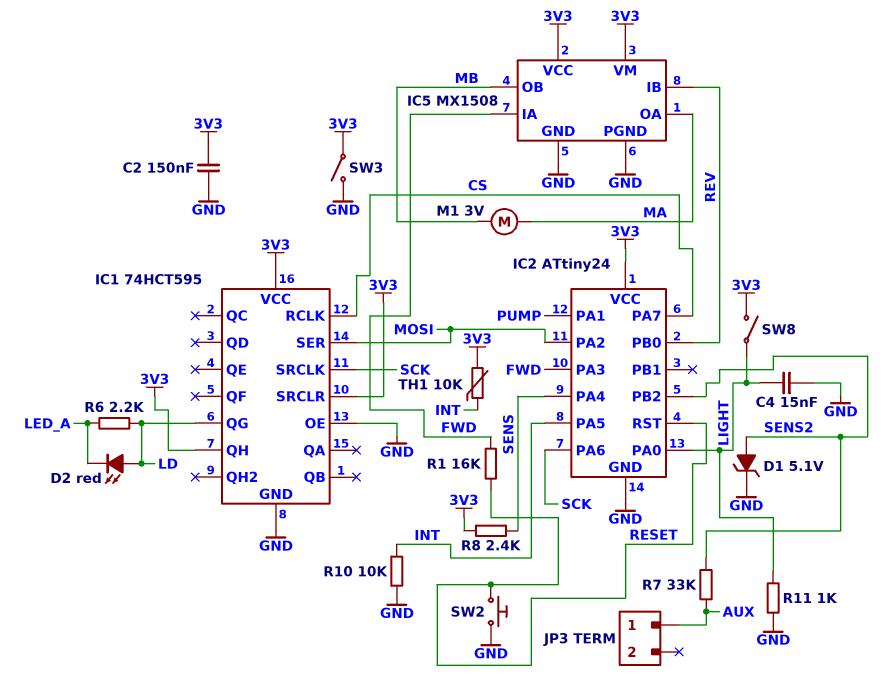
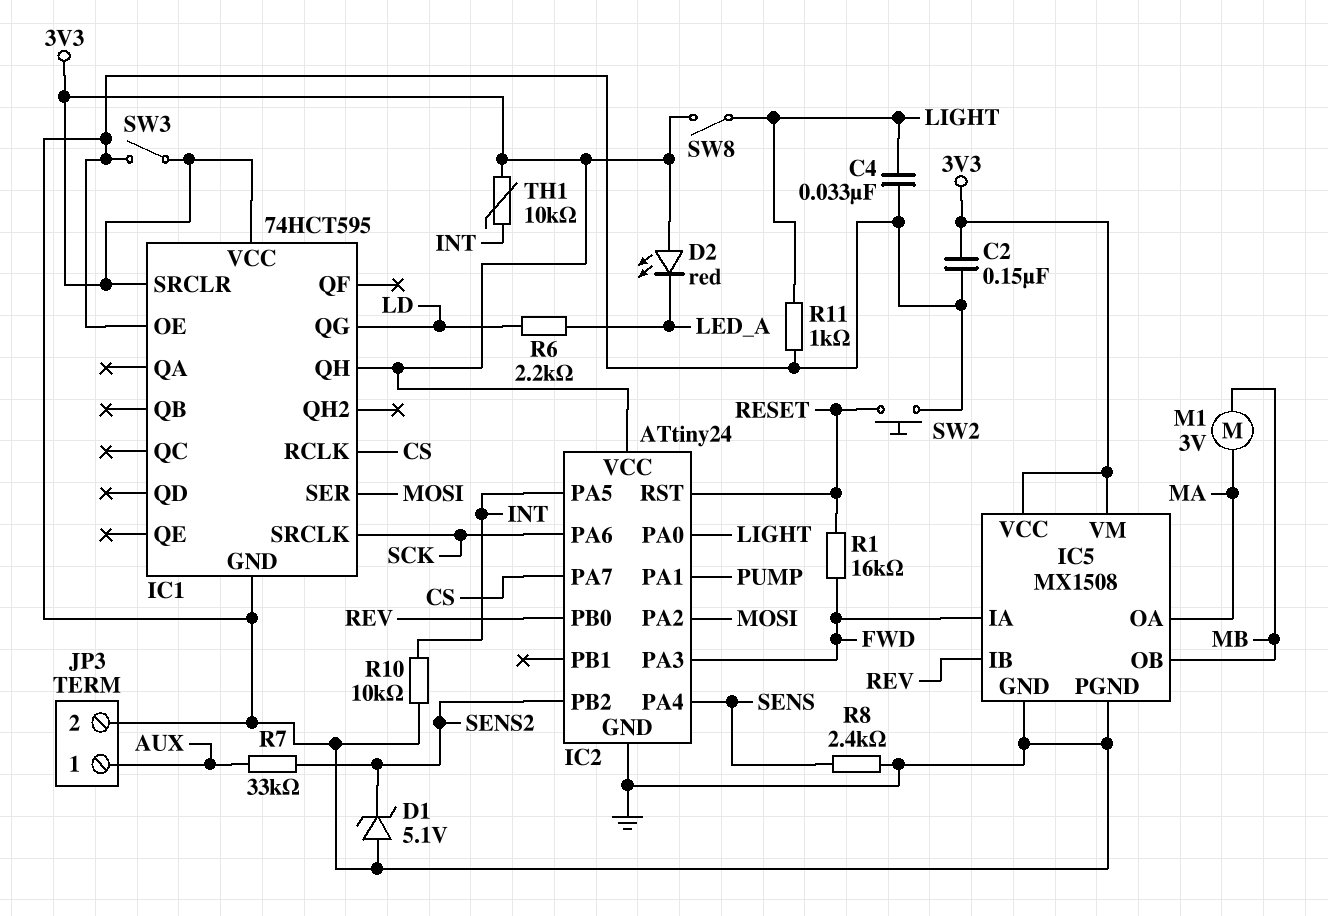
C4: 15nF (GND, LIGHT) -> 33nF (GND, LIGHT)
D1: zener 5.1V (A SENS2, K GND) -> zener 5.1V (A GND, K SENS2)
D2: LED red (A LD, K LED_A) -> LED red (A 3V3, K LED_A)
JP3 pin 2: none -> GND
R8: 2.4k (3V3, SENS) -> 2.4k (GND, SENS)

